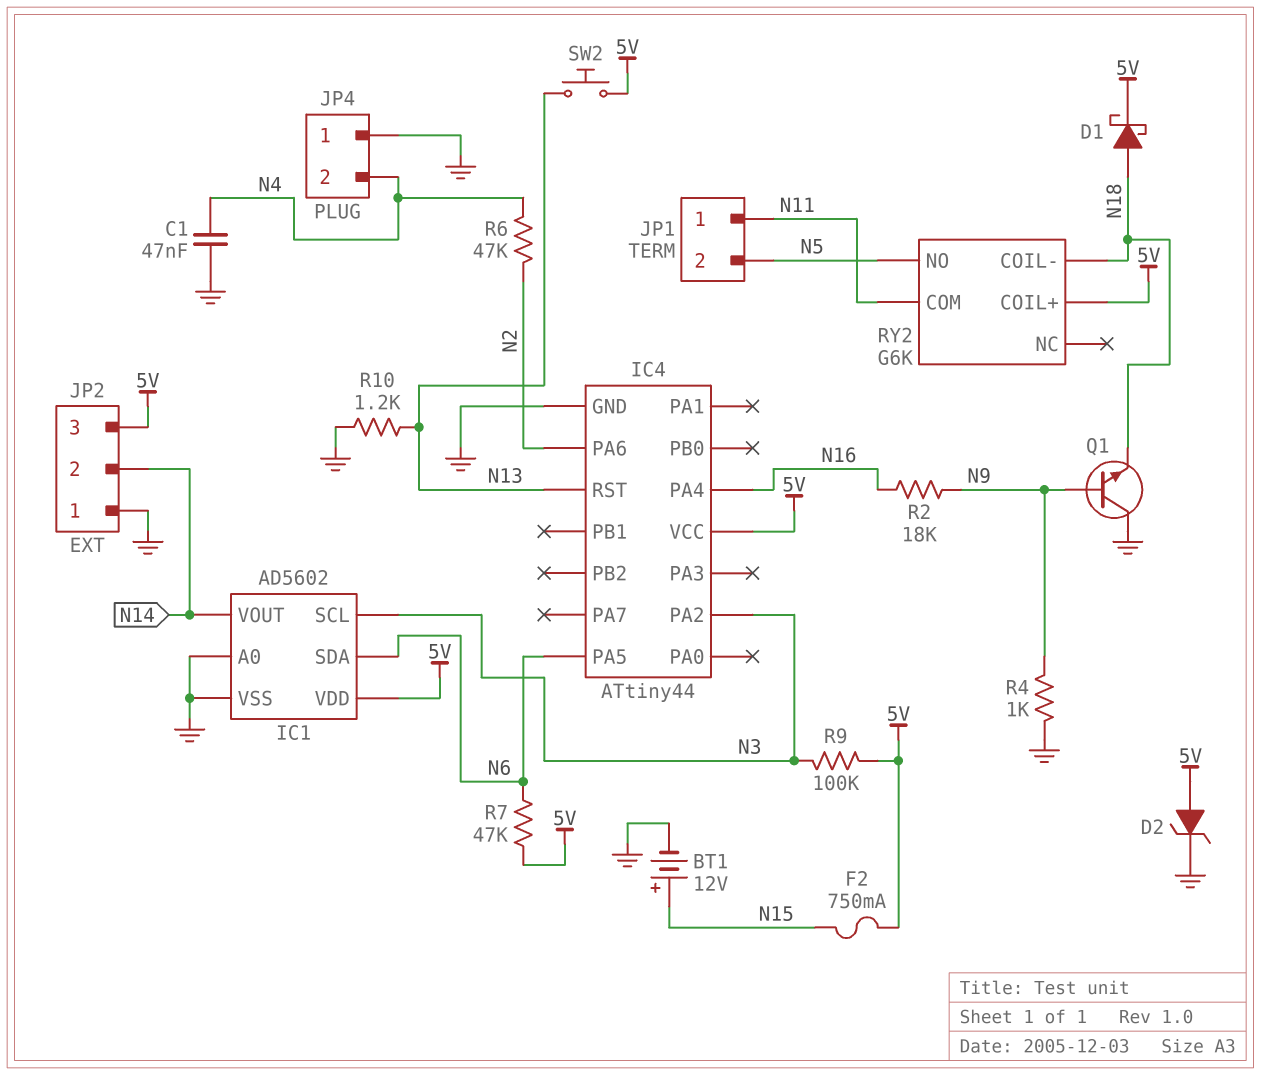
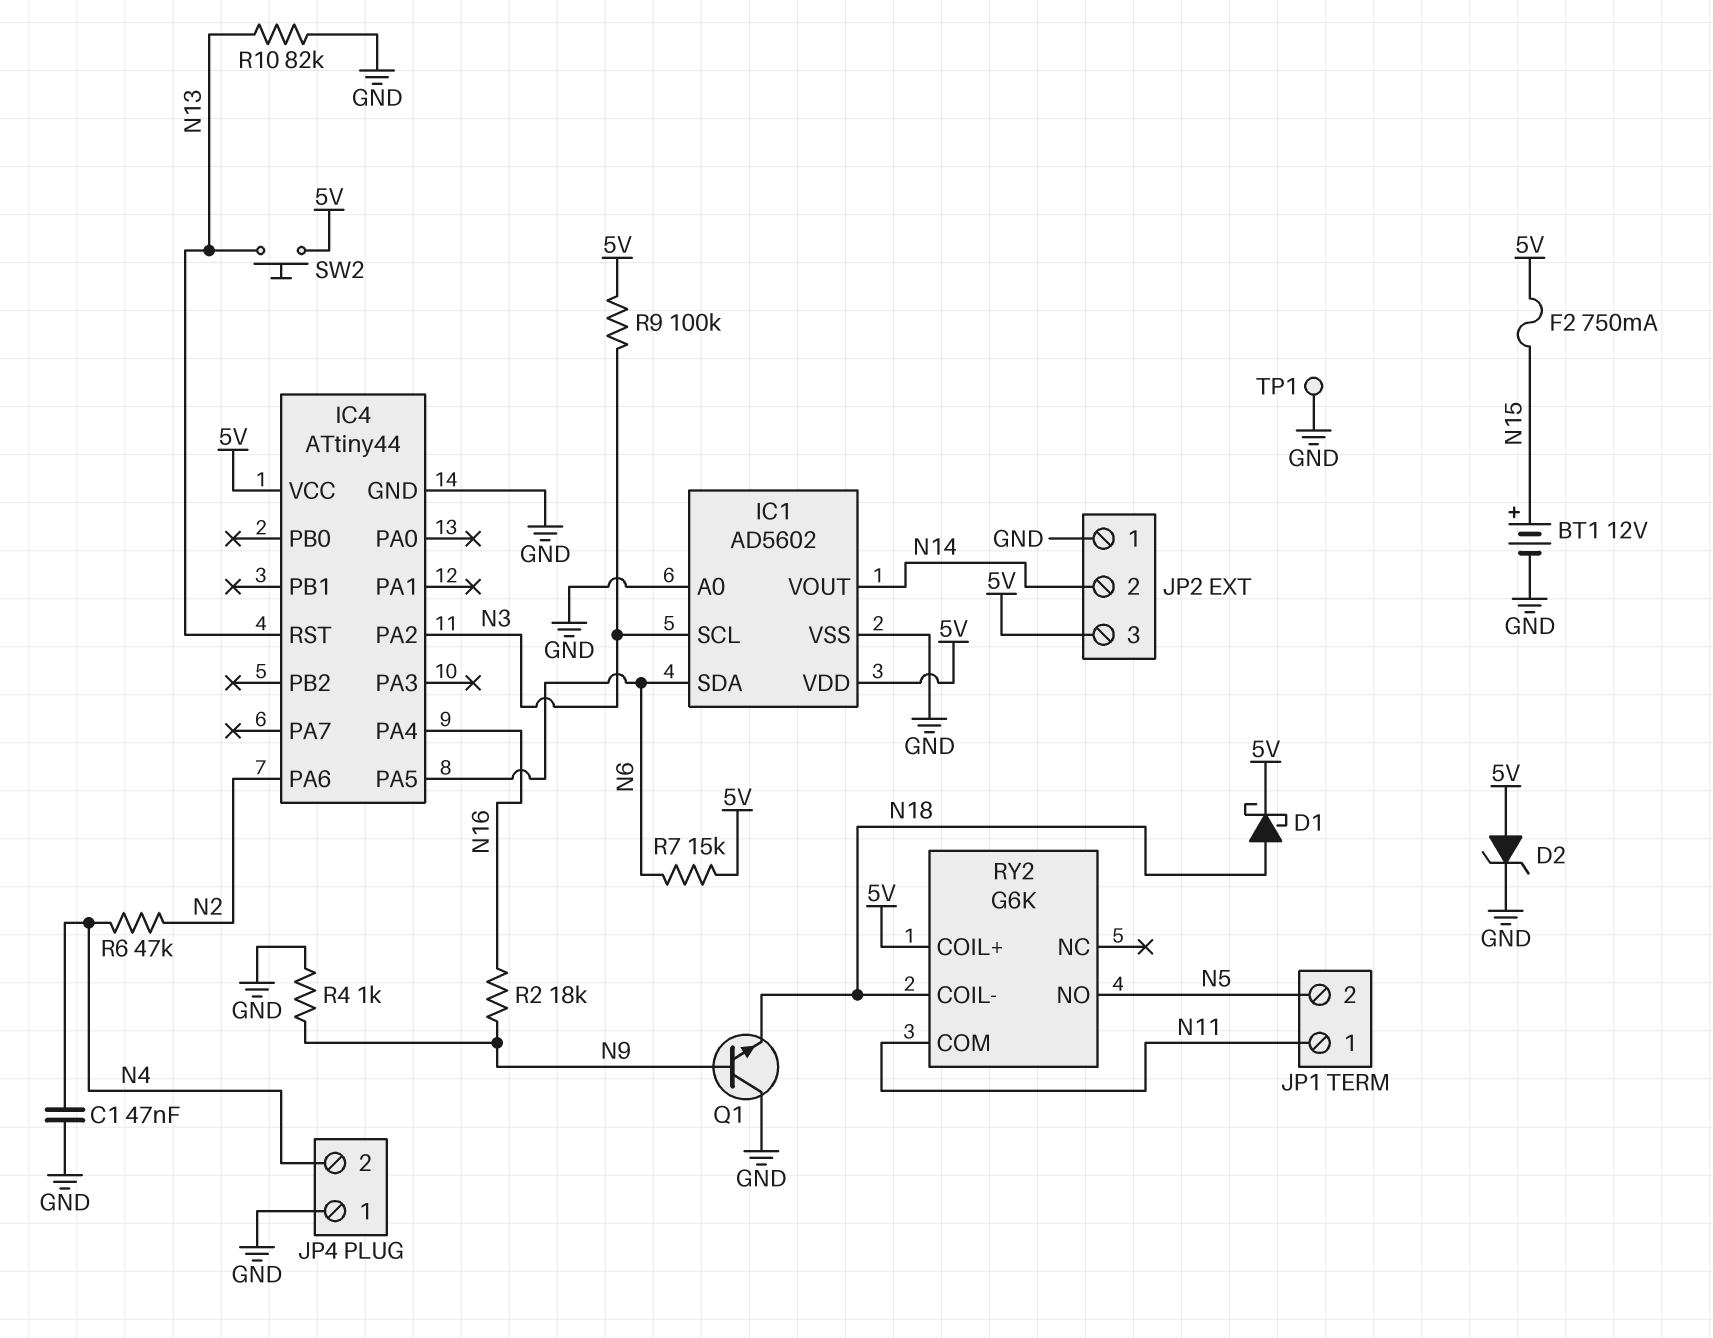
R7: 47k (5V, N6) -> 15k (5V, N6)
R10: 1.2k (GND, N13) -> 82k (GND, N13)
TP1: none -> test point (GND)

